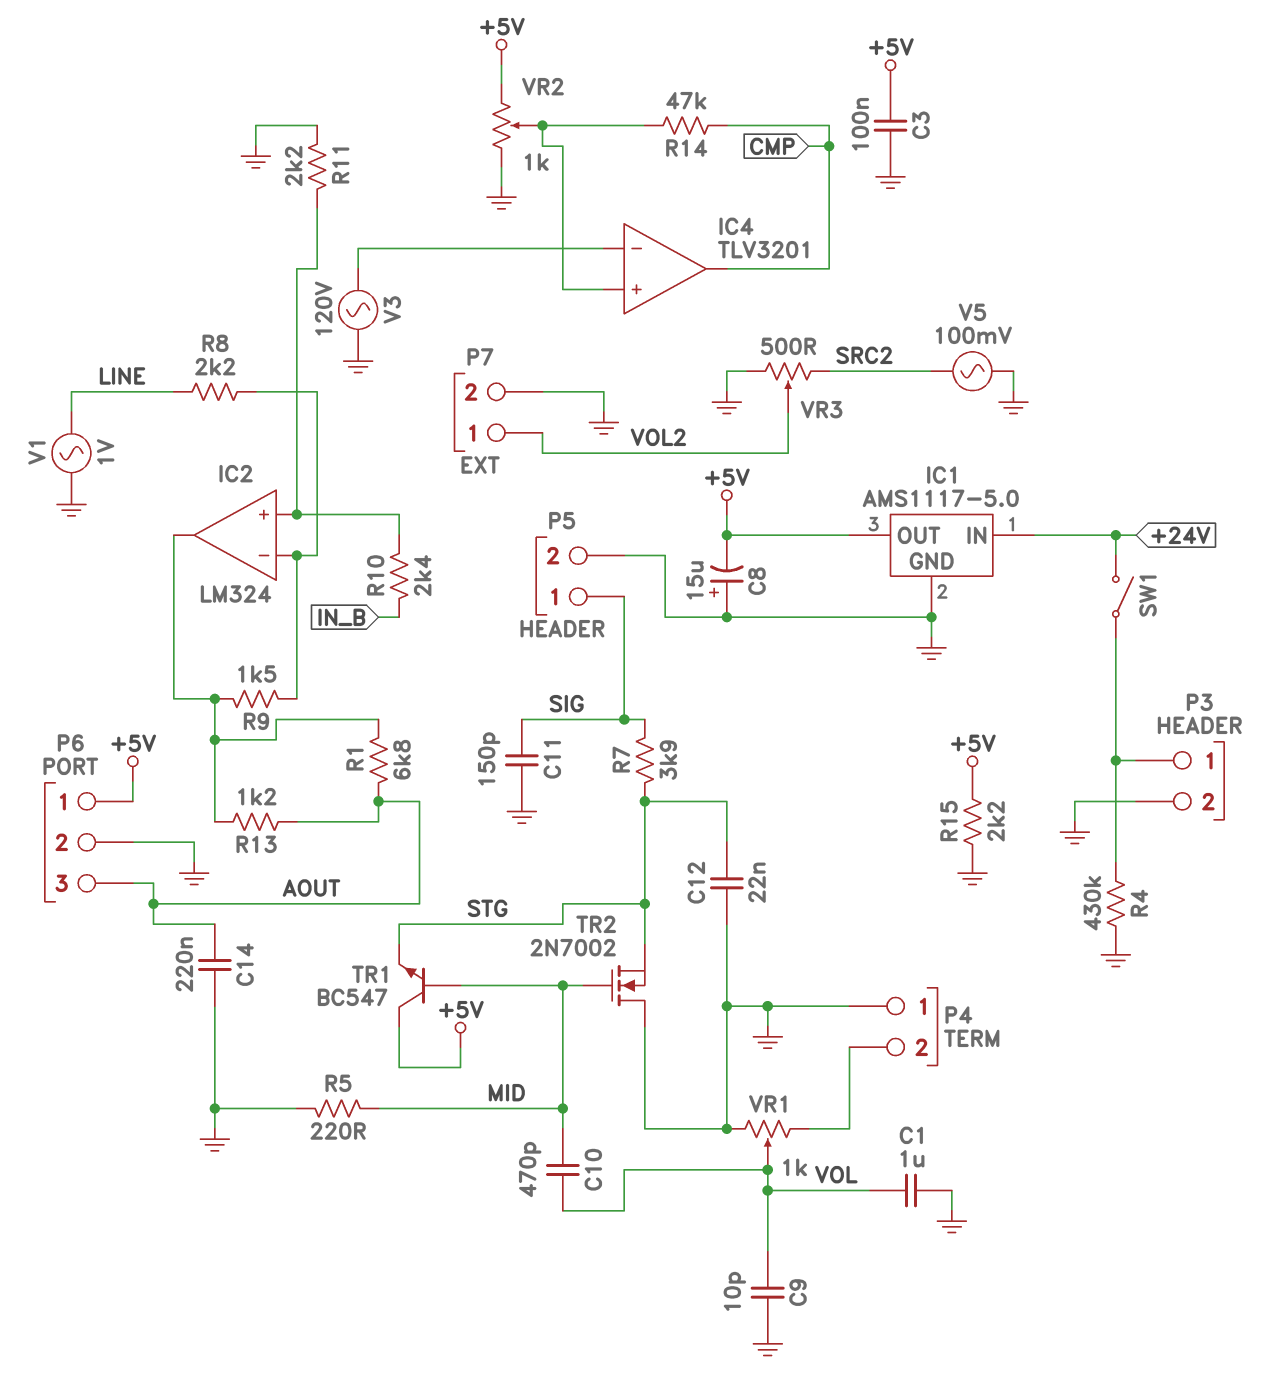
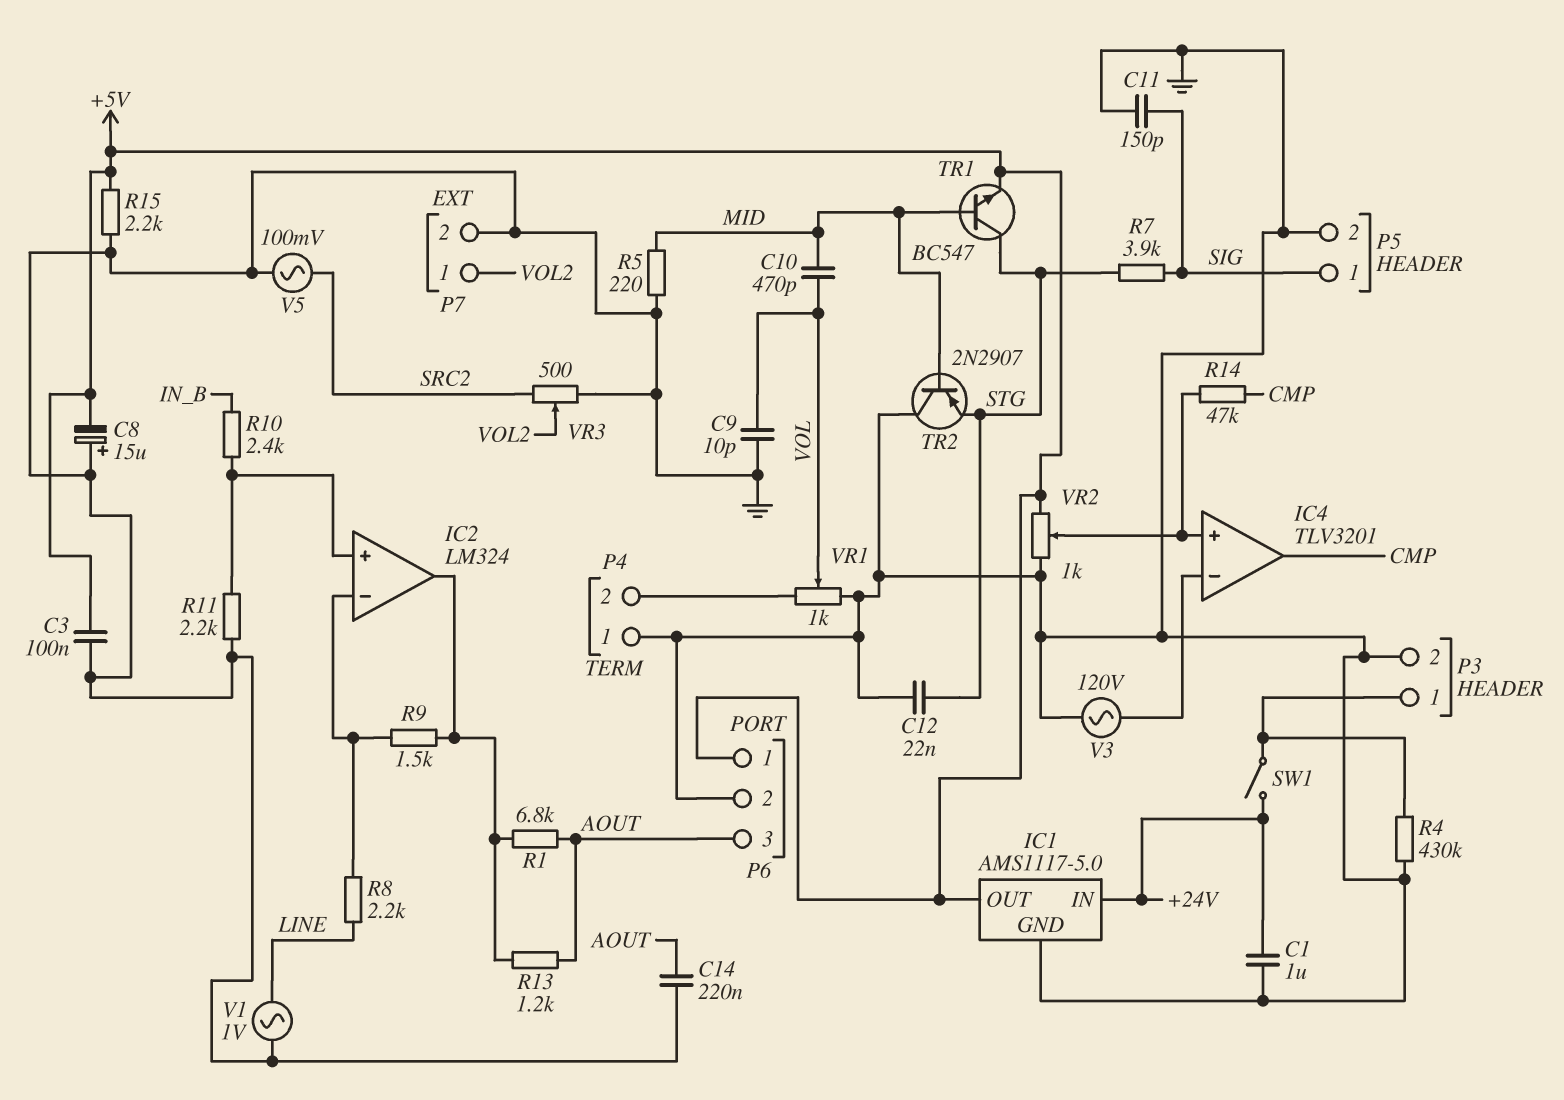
C1: 1uF (GND, VOL) -> 1uF (+24V, GND)
TR1: NPN BC547 (B MID, C +5V, E STG) -> NPN BC547 (B MID, C STG, E +5V)
TR2: NMOS 2N7002 (G MID, D GND, S STG) -> PNP 2N2907 (B MID, C GND, E STG)

